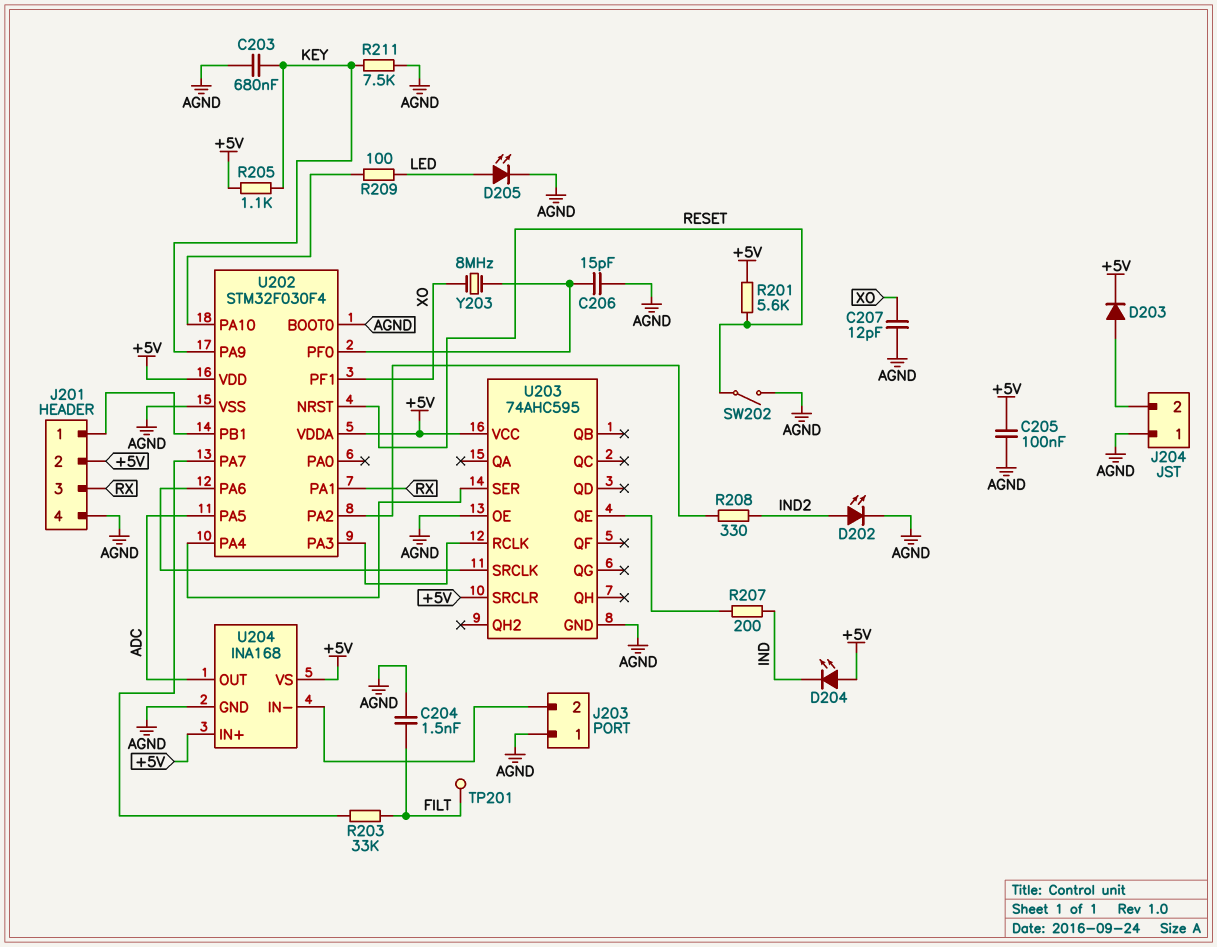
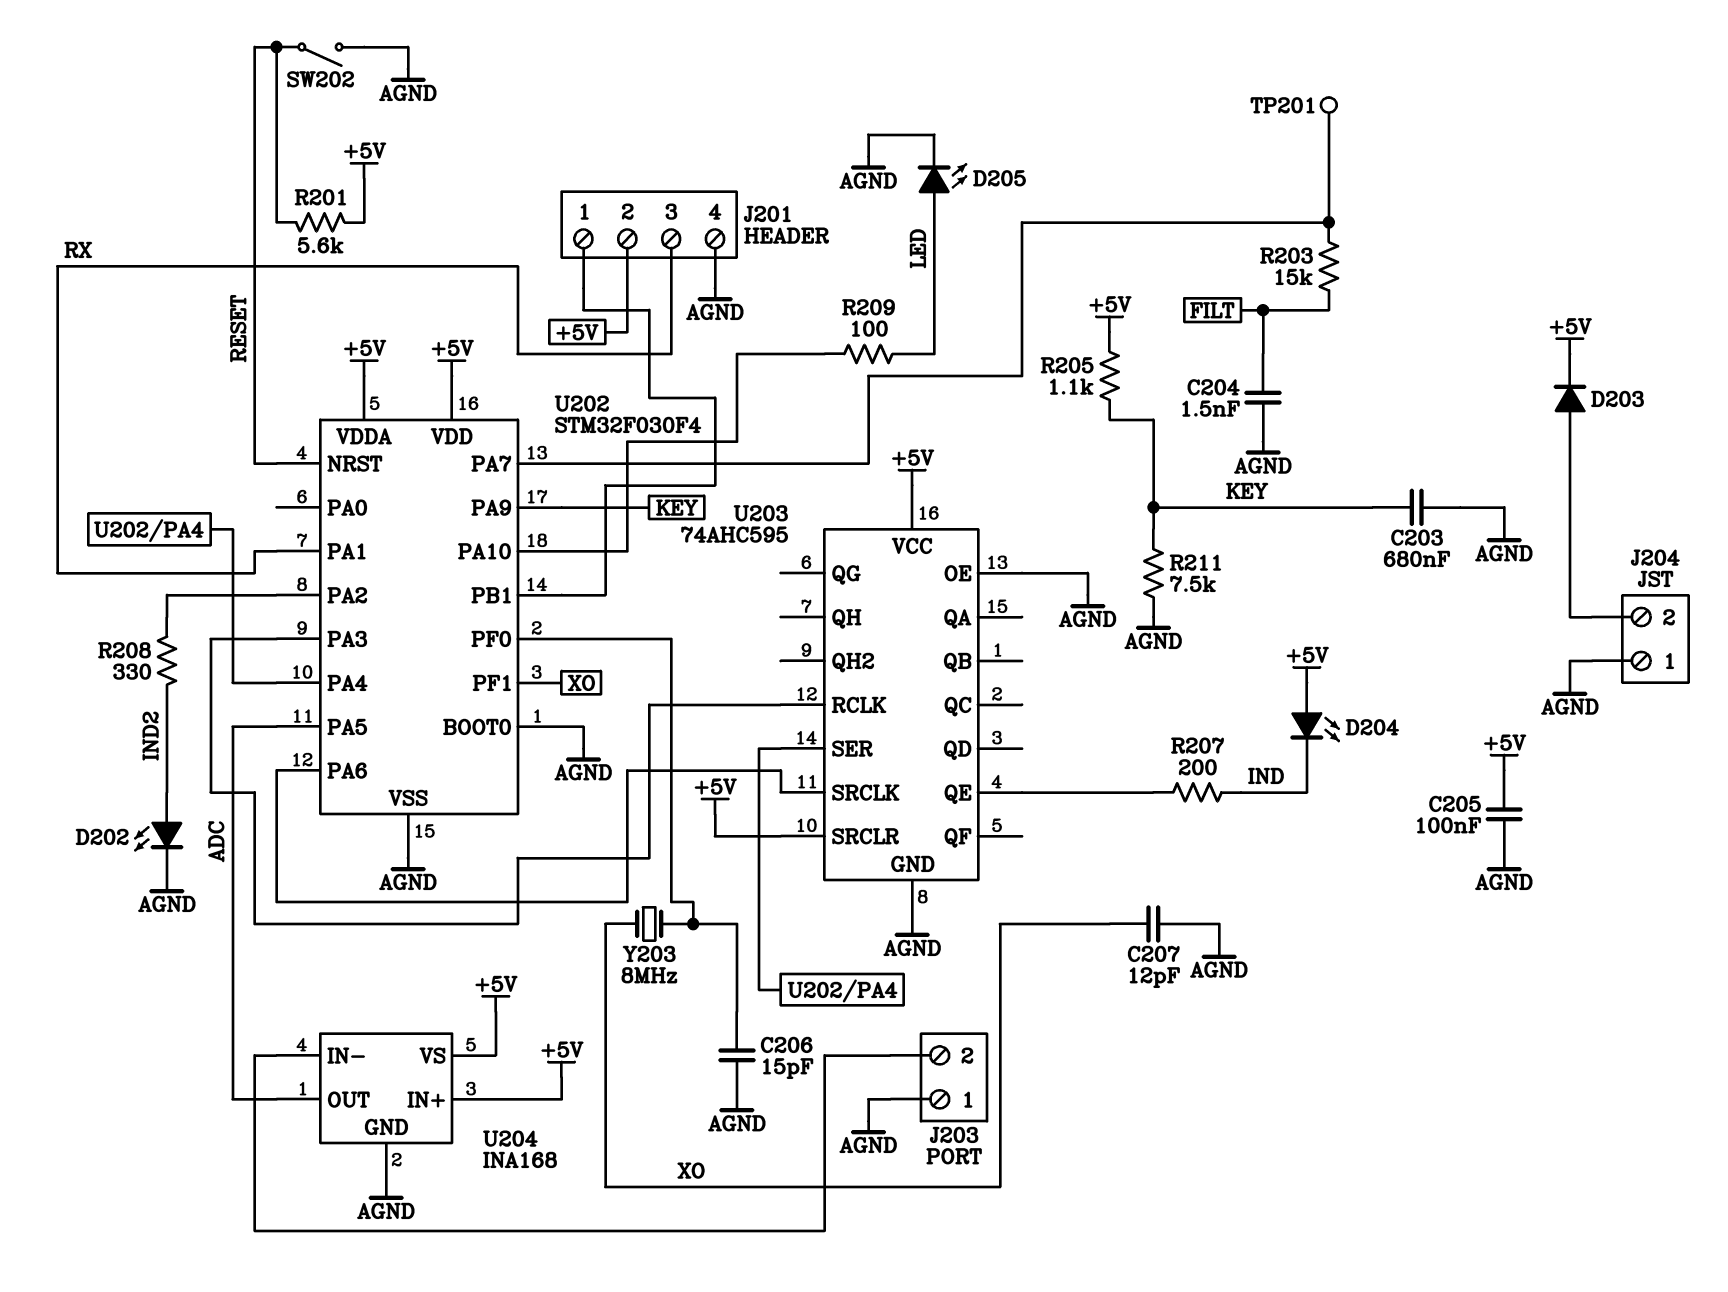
R203: 33k (FILT, U202/PA7) -> 15k (FILT, U202/PA7)
TP201: test point (FILT) -> test point (U202/PA7)

